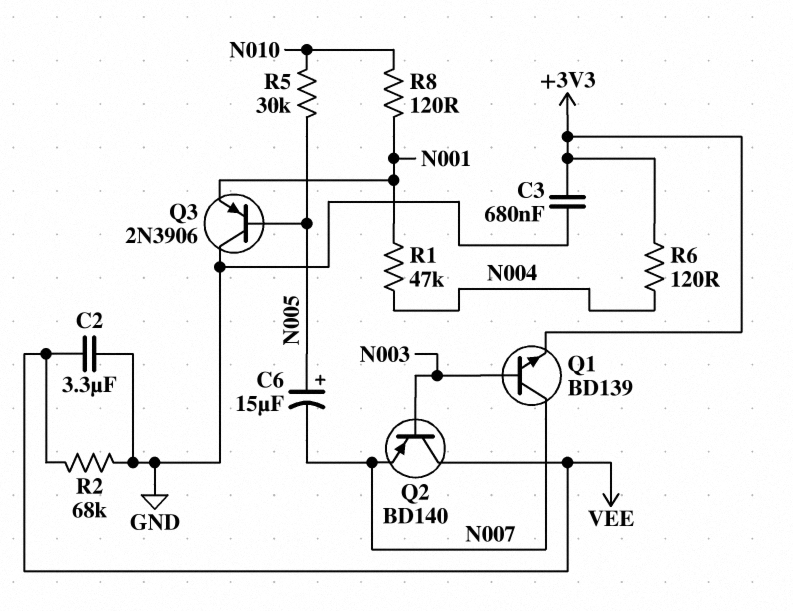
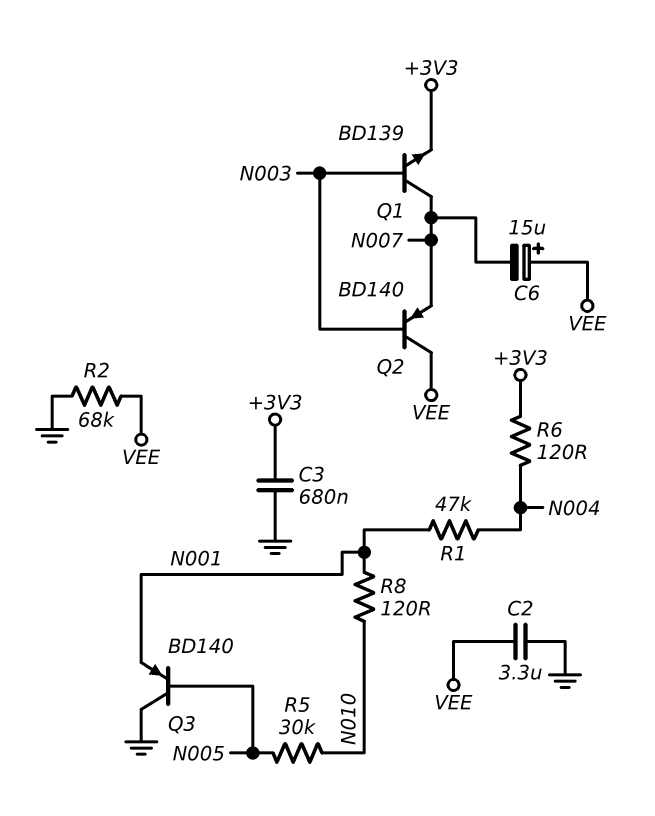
C6: 15uF (plus N005, minus N007) -> 15uF (plus VEE, minus N007)
Q3: PNP 2N3906 (B N005, C GND, E N001) -> PNP BD140 (B N005, C GND, E N001)

